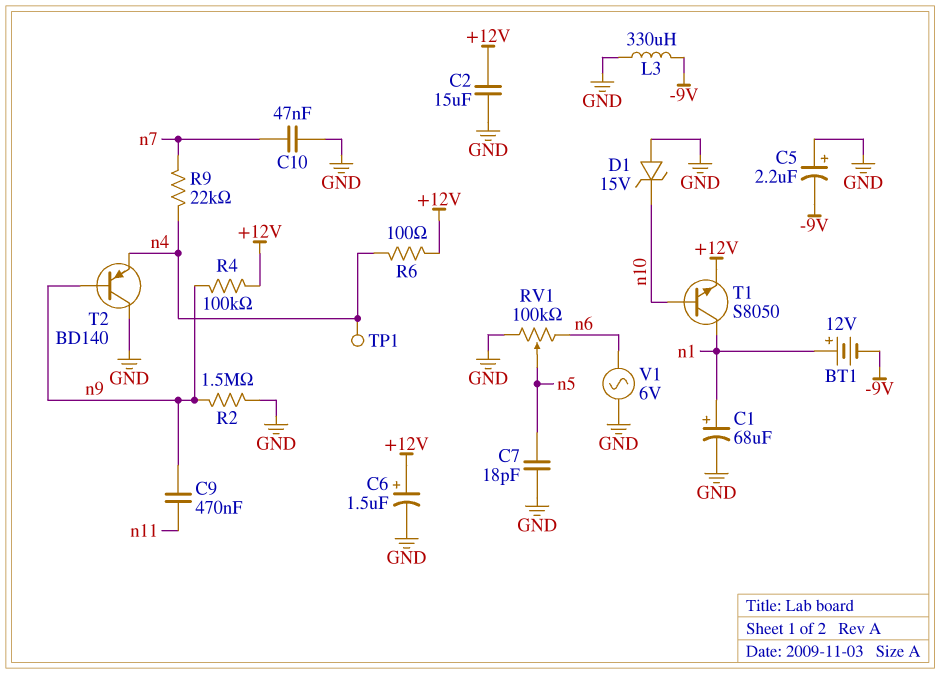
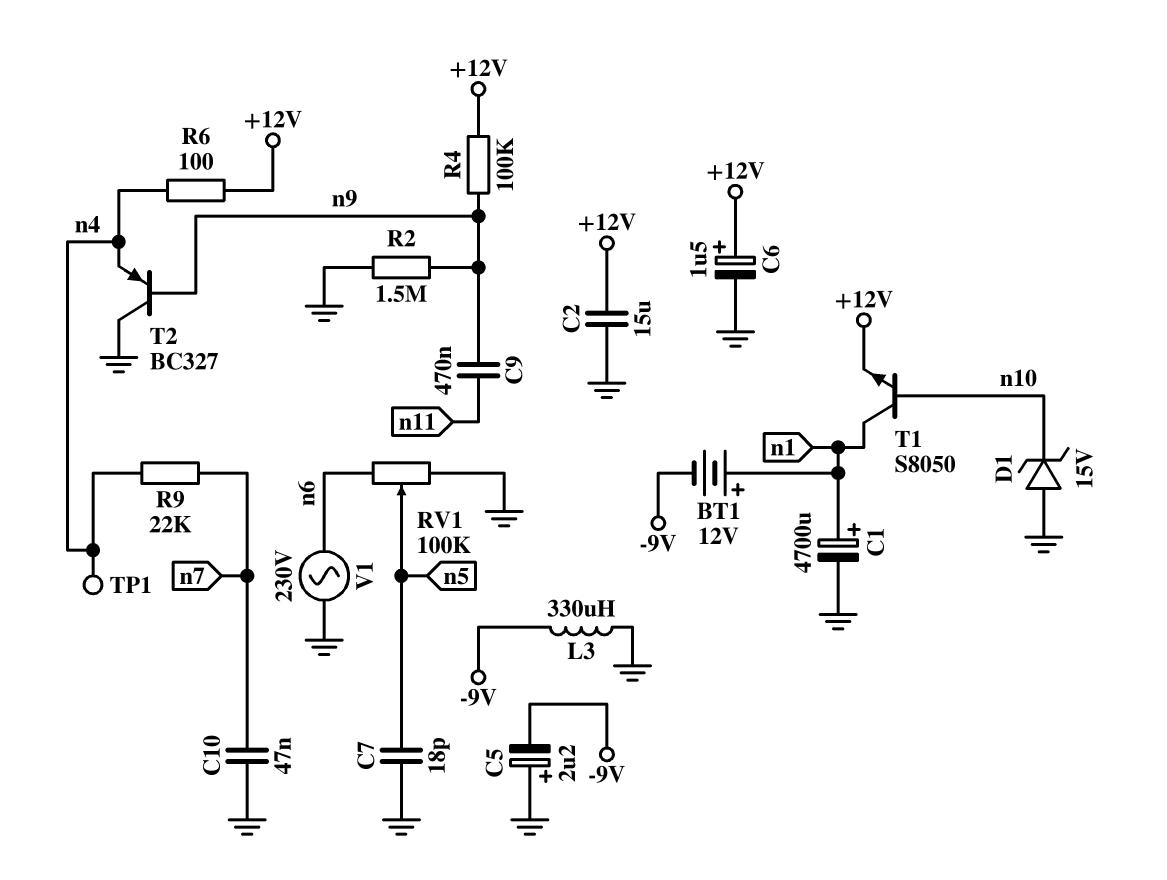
C1: 68uF (plus n1, minus GND) -> 4700uF (plus n1, minus GND)
T2: PNP BD140 (B n9, C GND, E n4) -> PNP BC327 (B n9, C GND, E n4)
V1: AC 6V (GND, n6) -> AC 230V (GND, n6)

